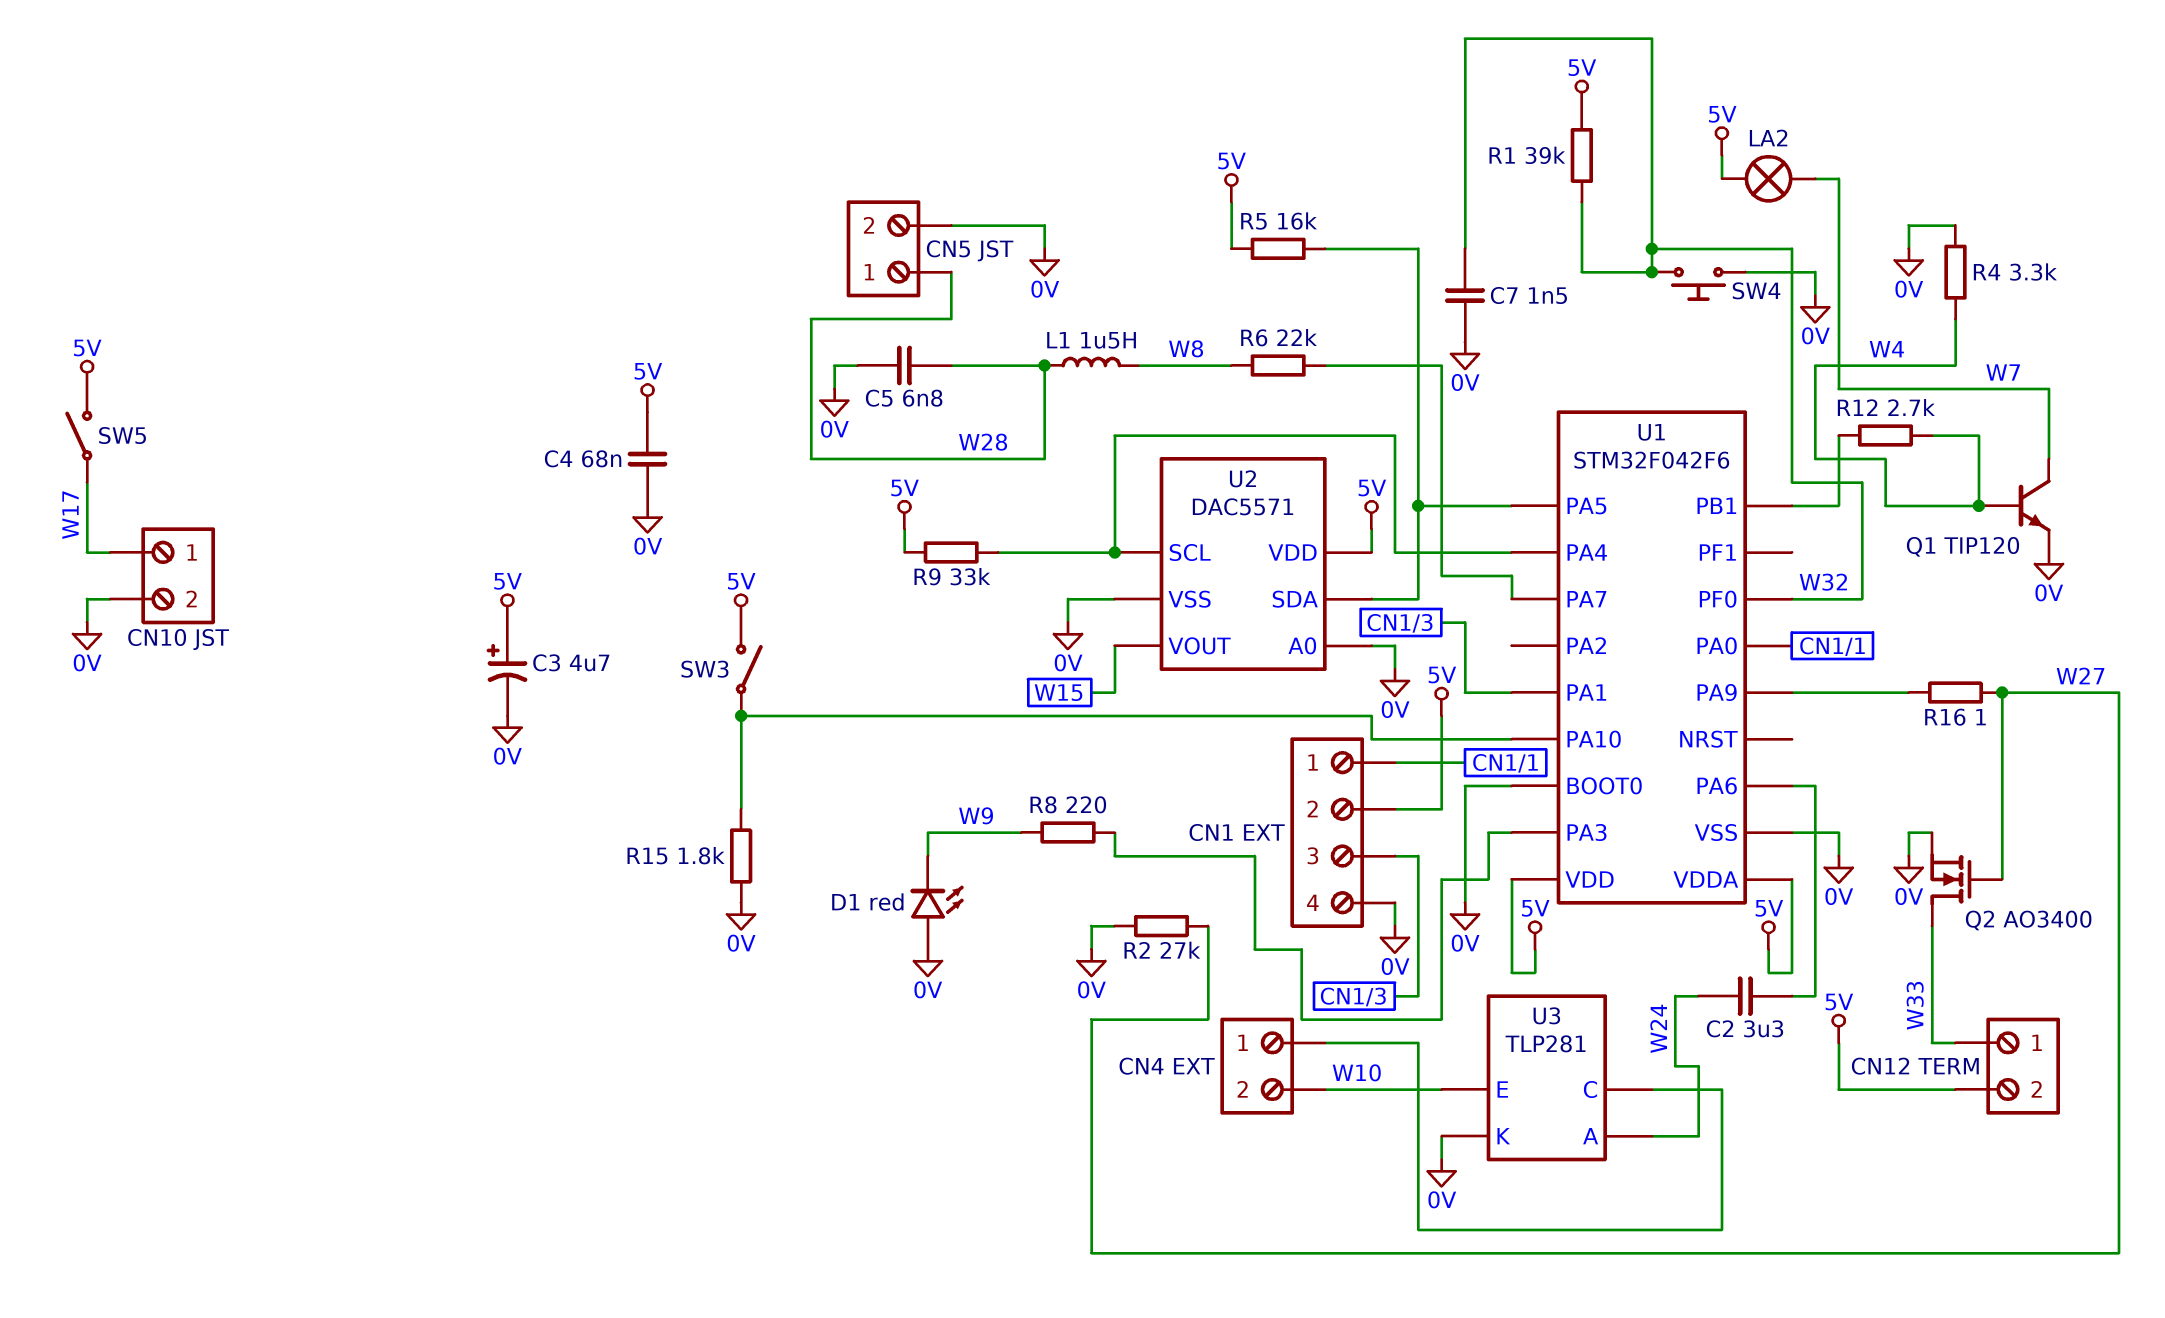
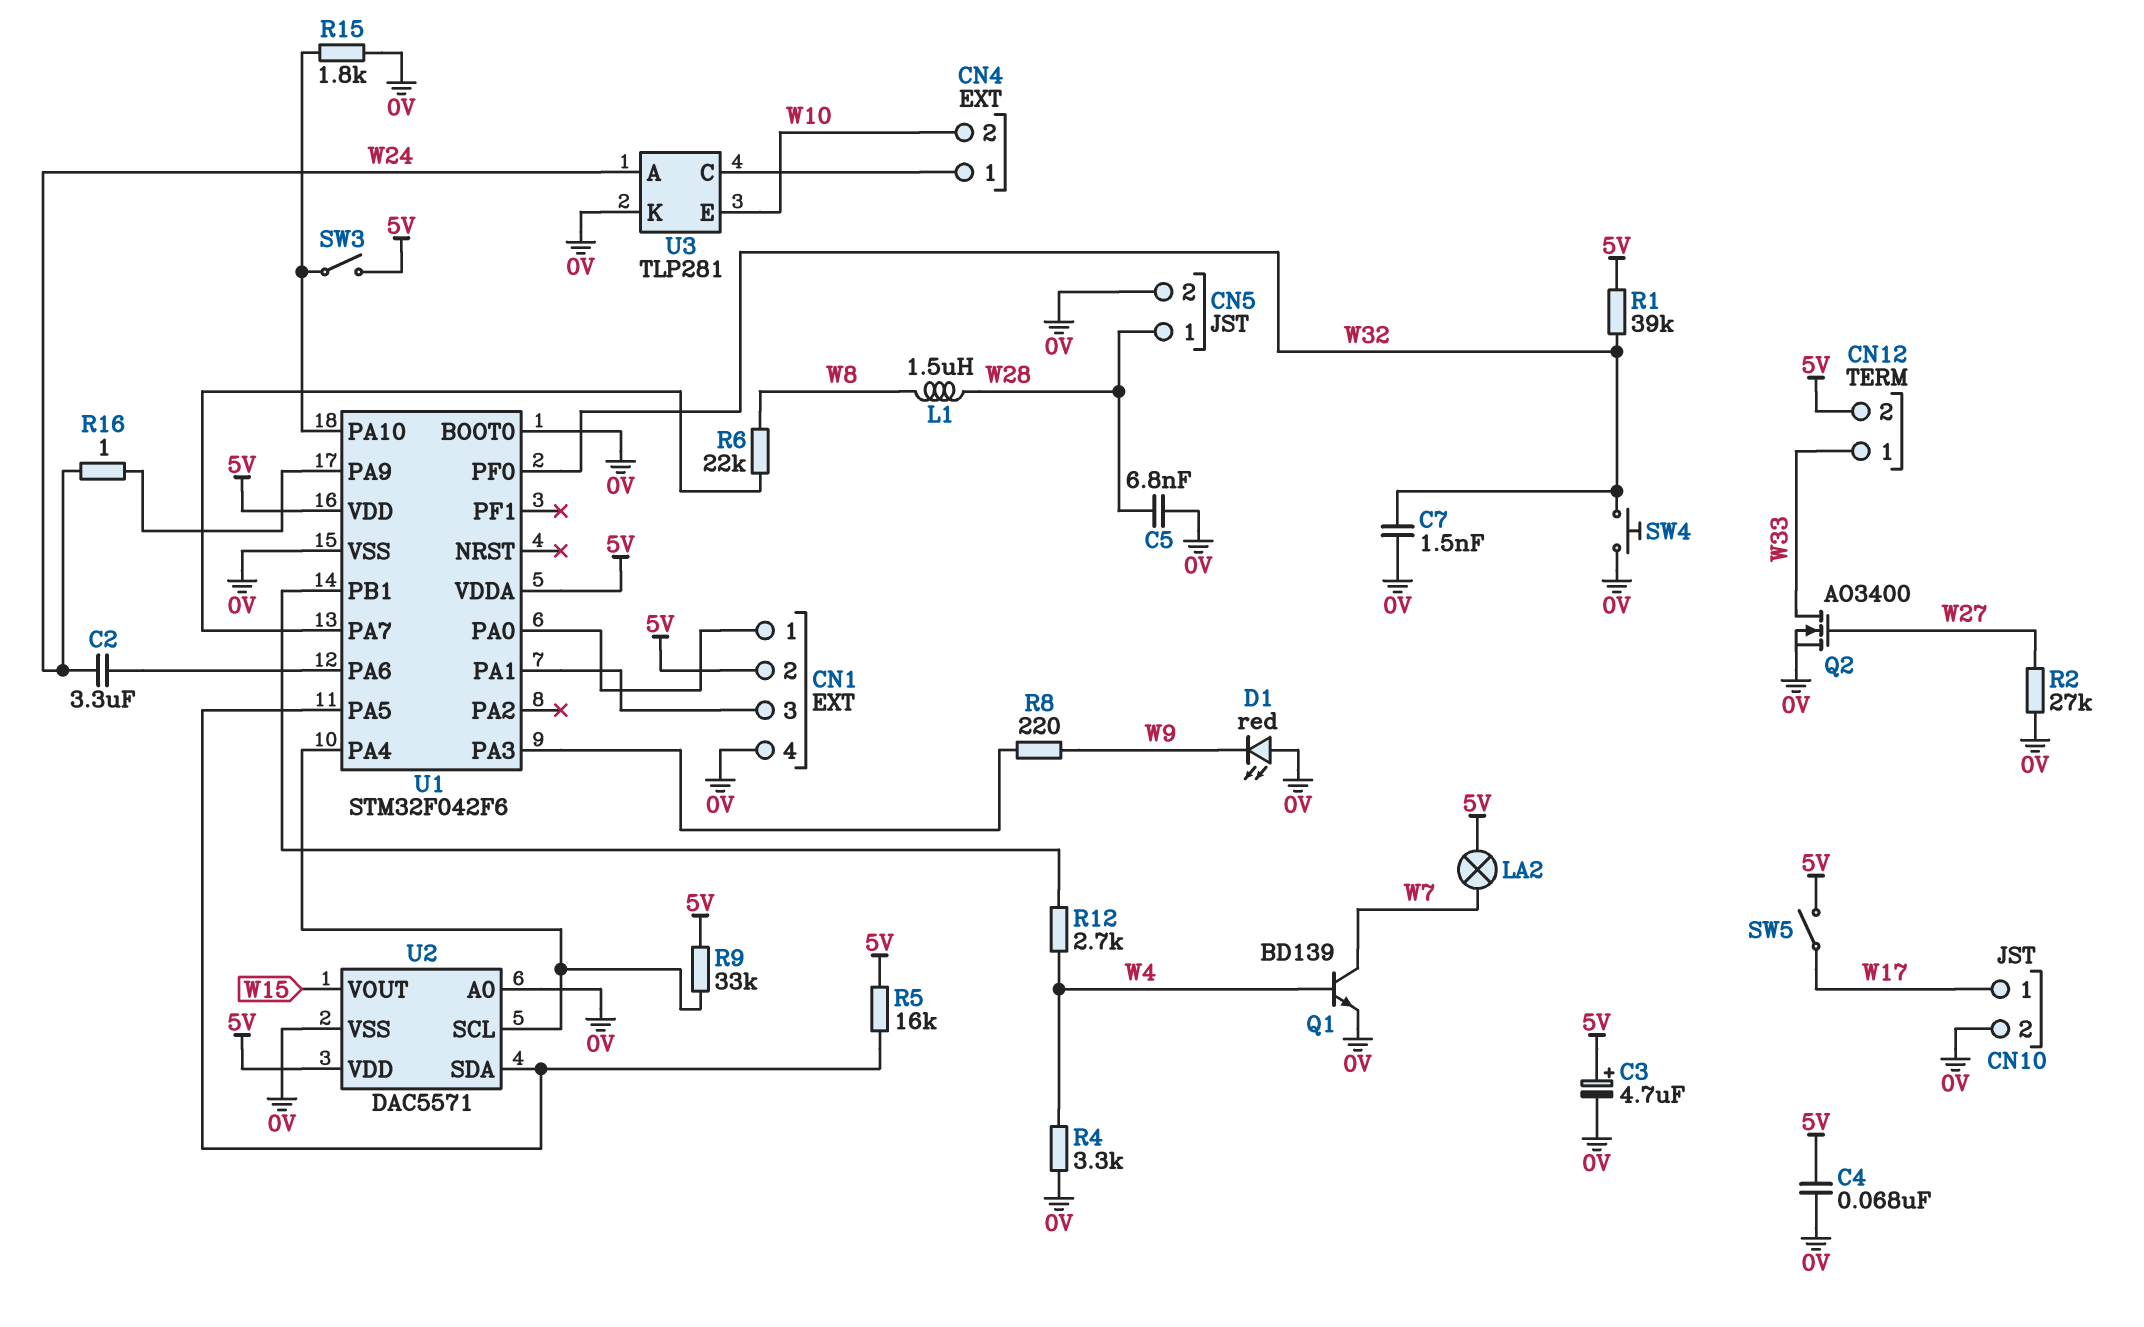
Q1: NPN TIP120 (B W4, C W7, E 0V) -> NPN BD139 (B W4, C W7, E 0V)
R16: 1 (U1/PA9, W27) -> 1 (U1/PA9, W24)

